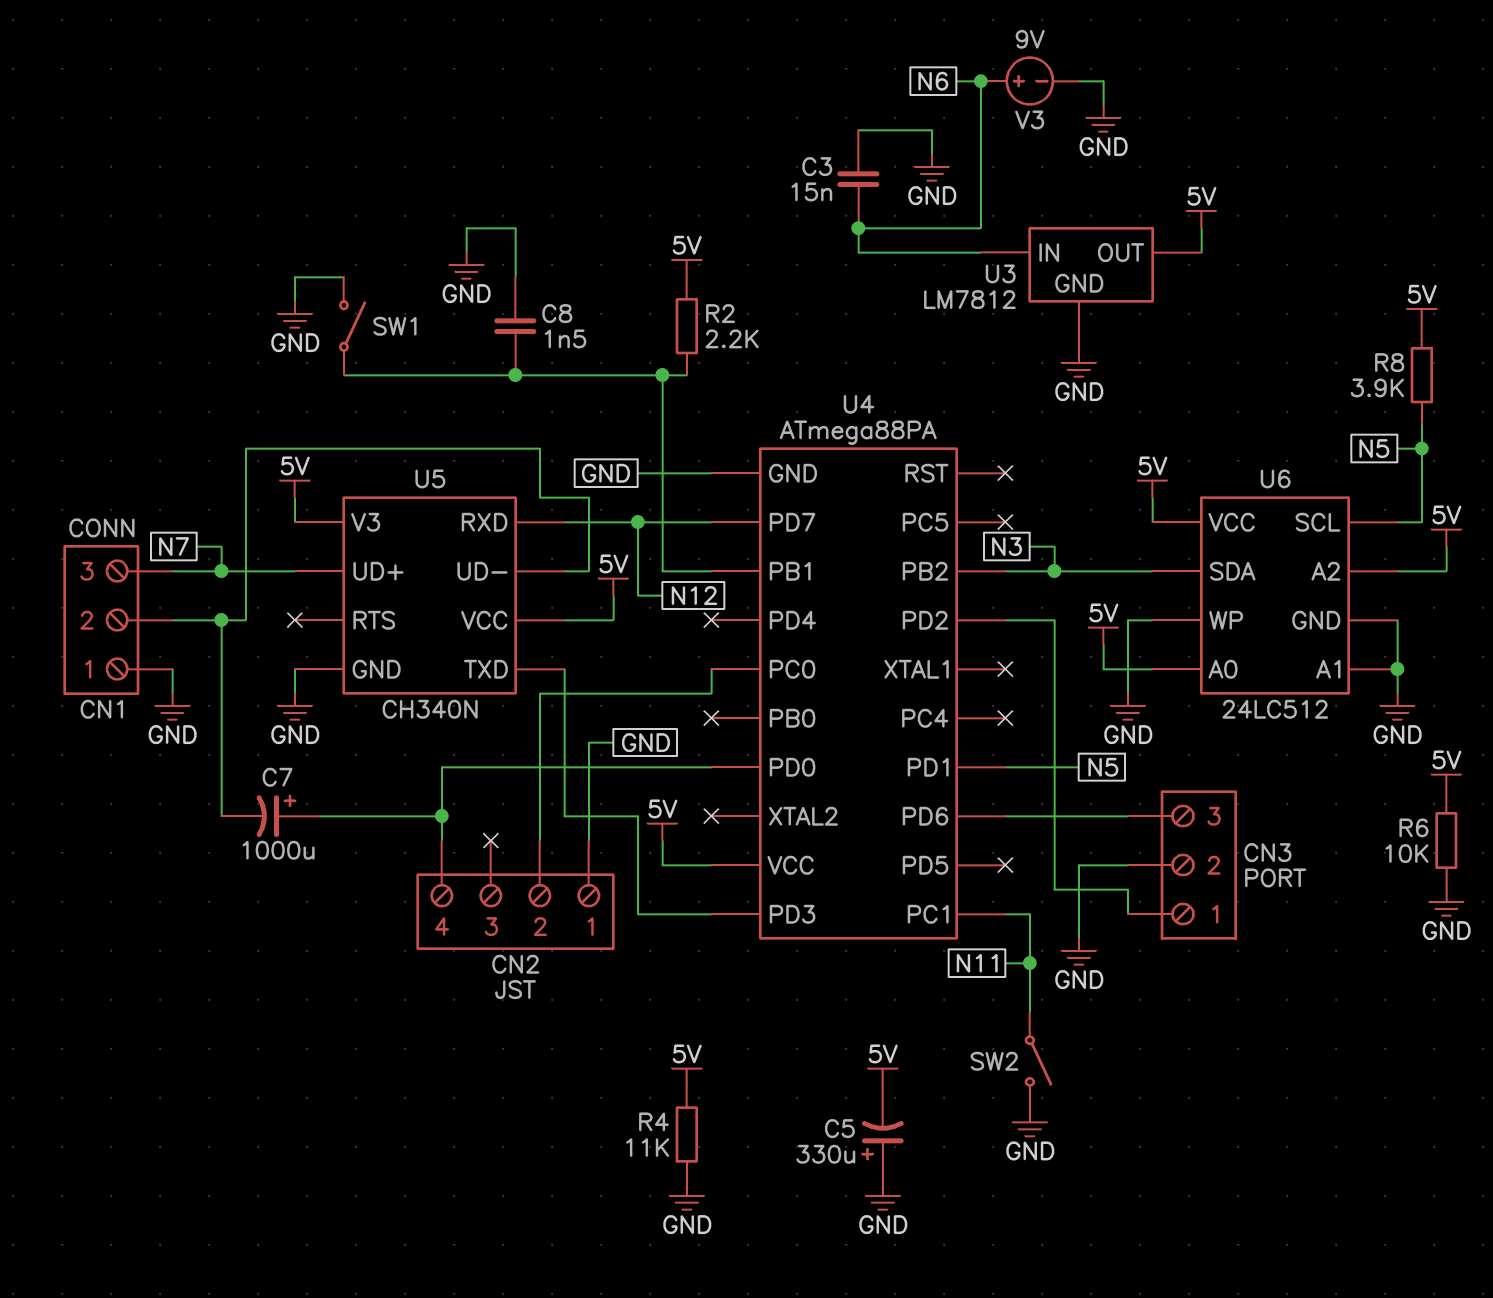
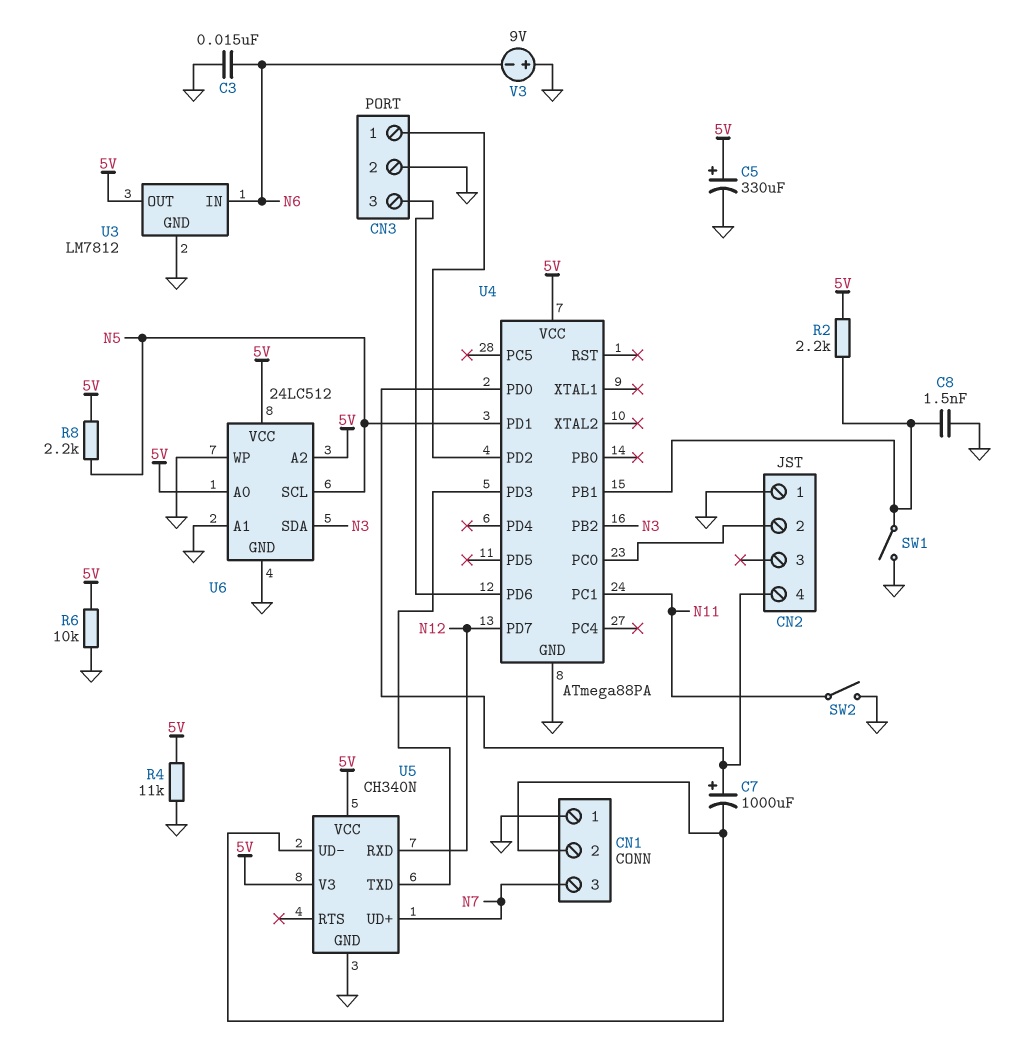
C5: 330uF (plus GND, minus 5V) -> 330uF (plus 5V, minus GND)
R8: 3.9k (5V, N5) -> 2.2k (5V, N5)
V3: 9V (plus N6, minus GND) -> 9V (plus GND, minus N6)

